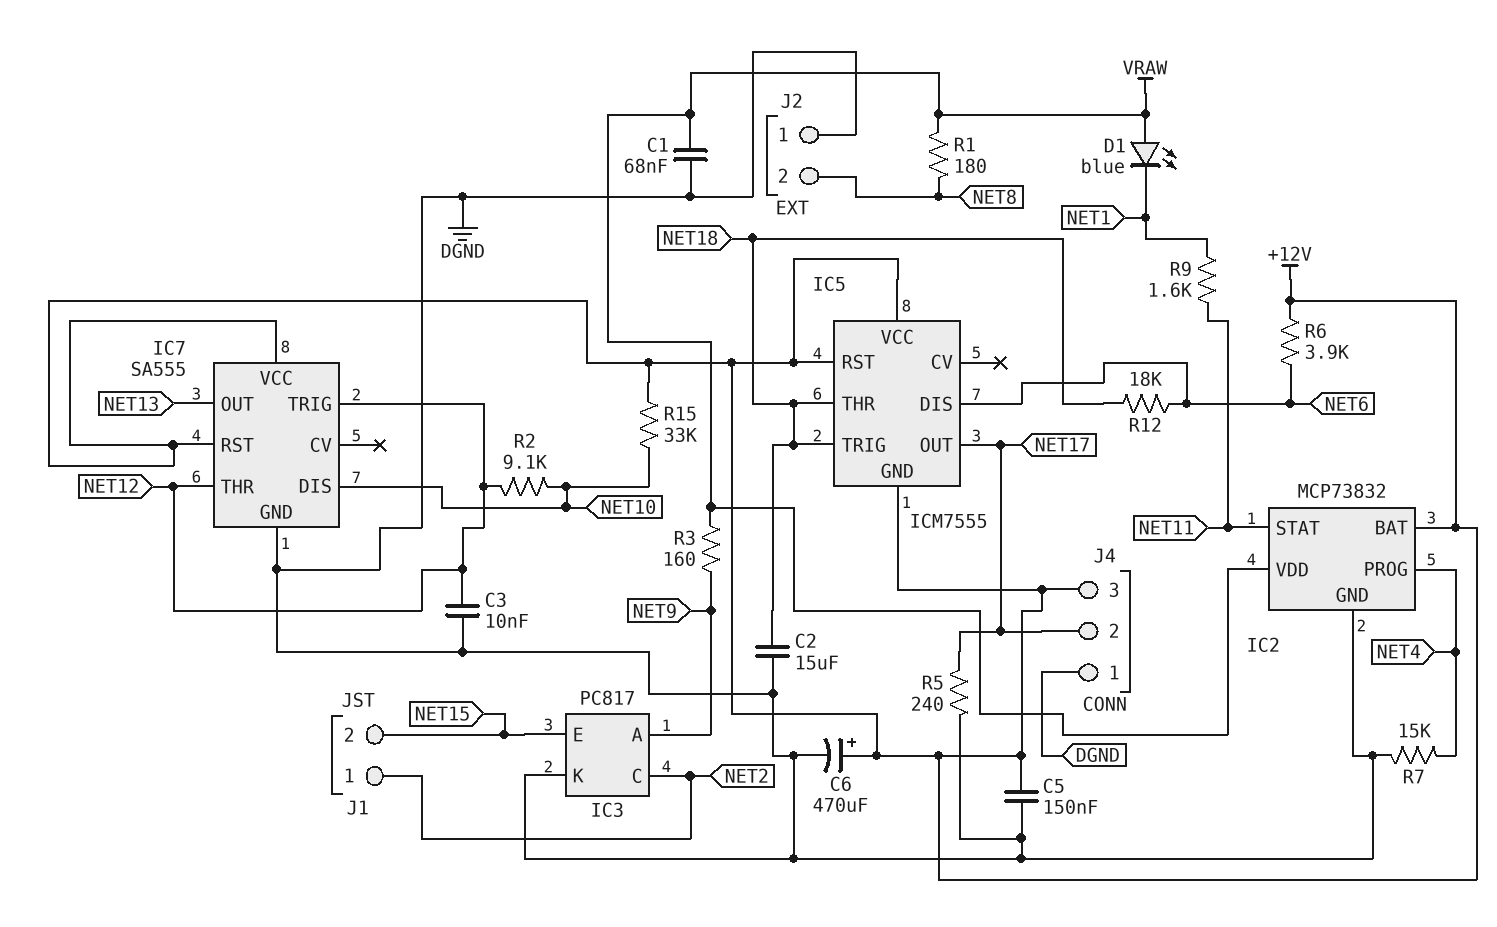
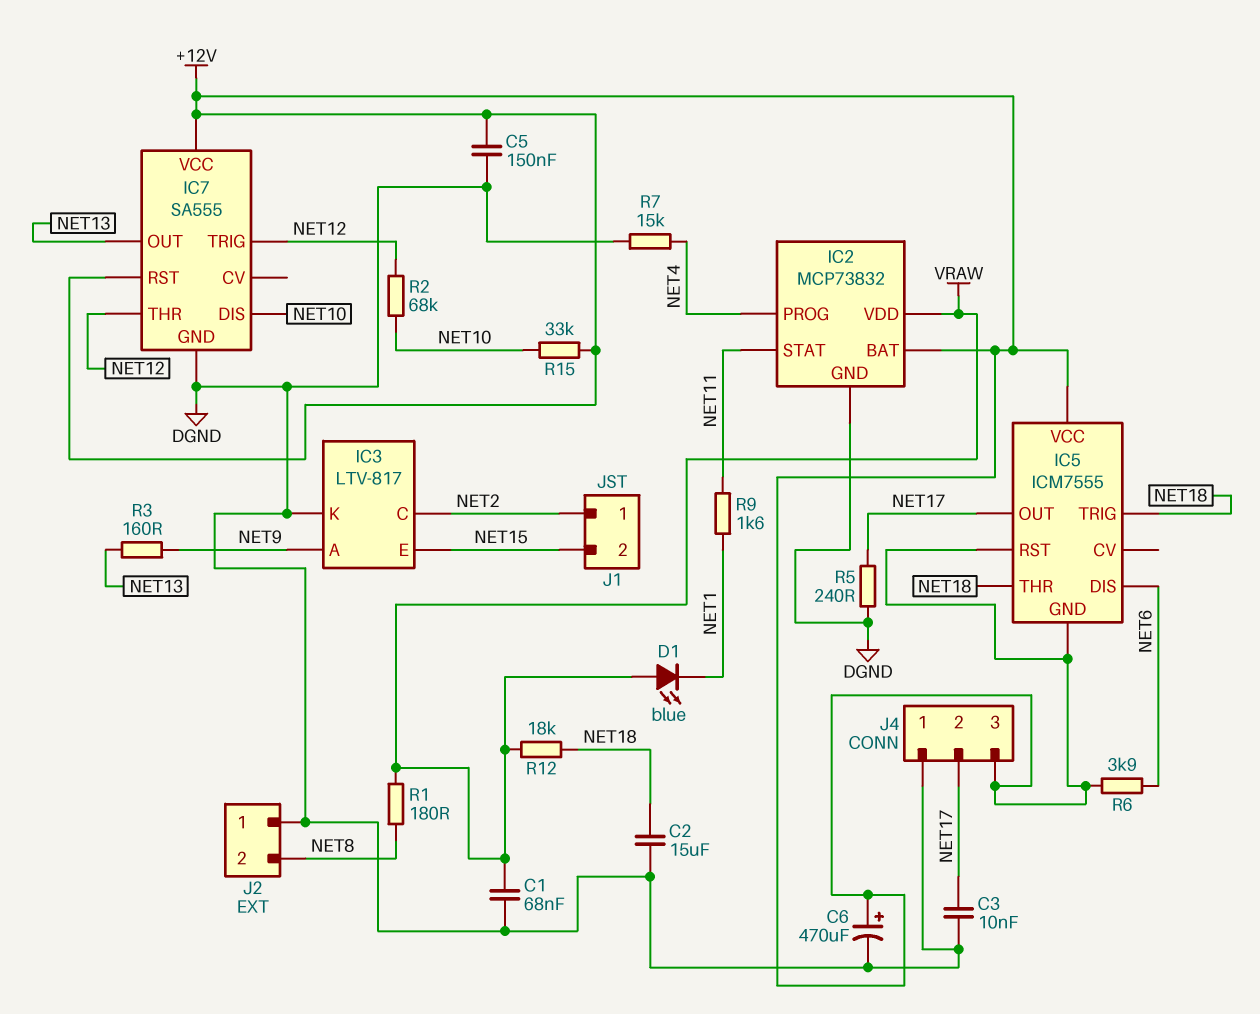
C3: 10nF (DGND, NET12) -> 10nF (DGND, NET17)
IC3: PC817 -> LTV-817
R2: 9.1k (NET10, NET12) -> 68k (NET10, NET12)
R3: 160 (NET9, VRAW) -> 160 (NET9, NET13)
R12: 18k (NET6, NET18) -> 18k (NET18, VRAW)

